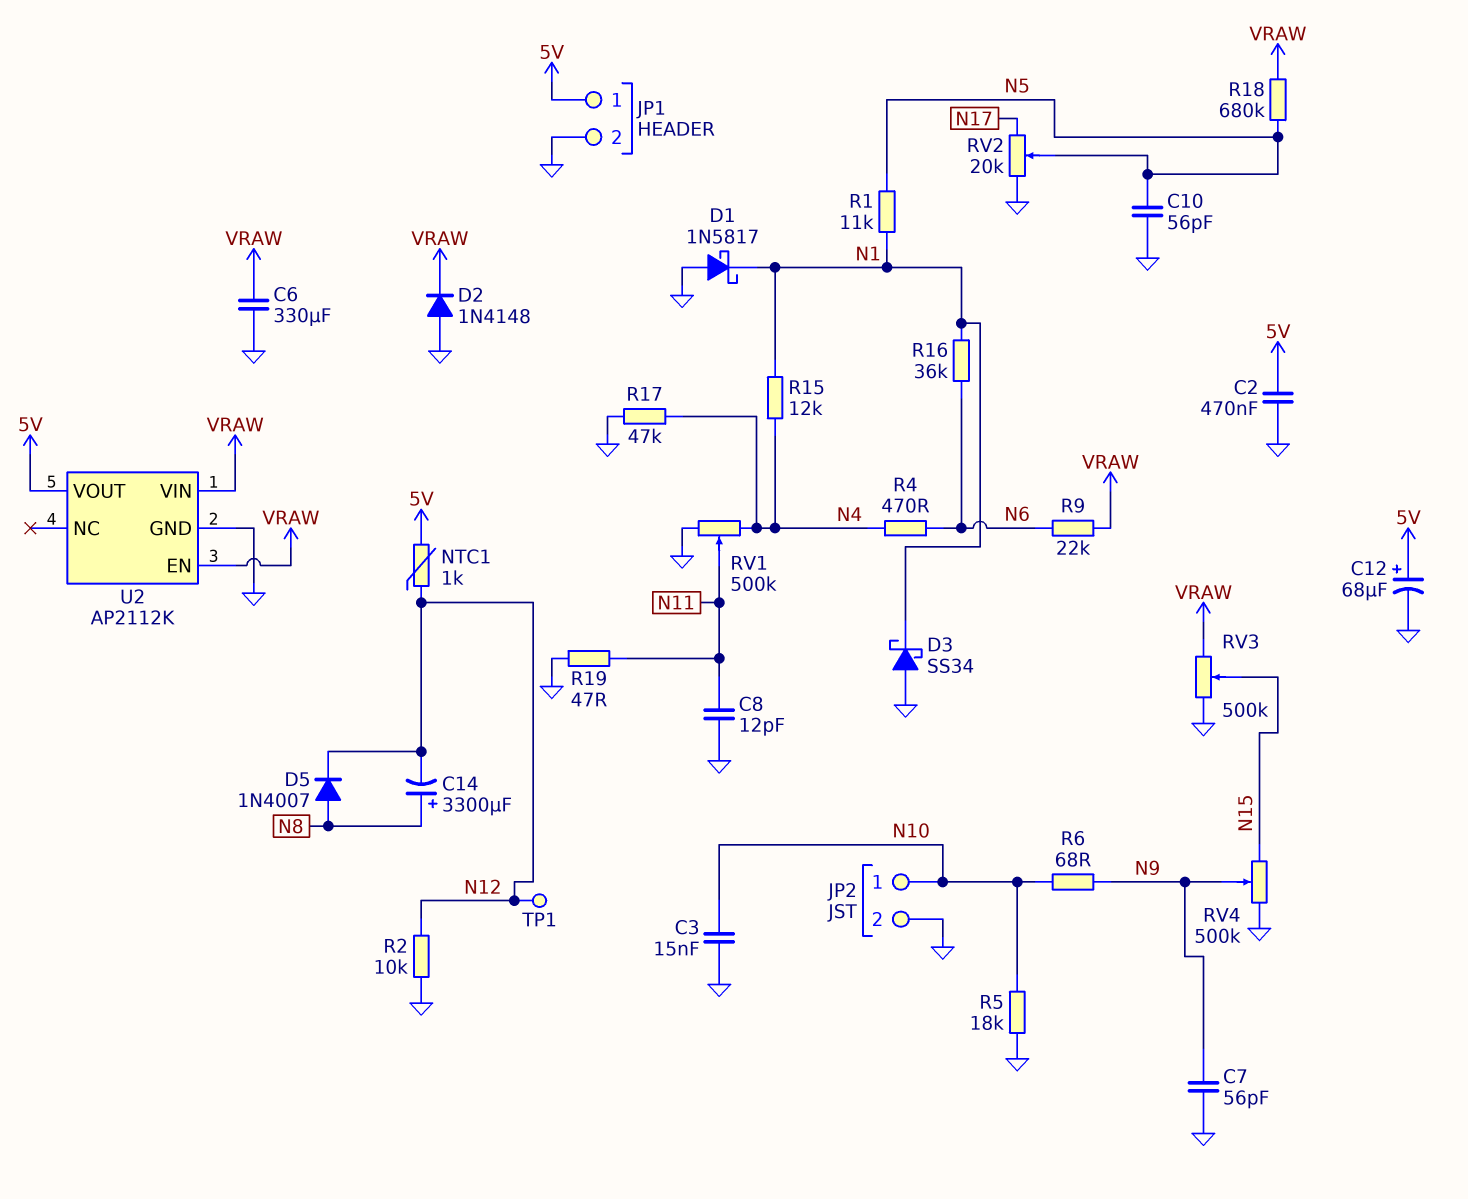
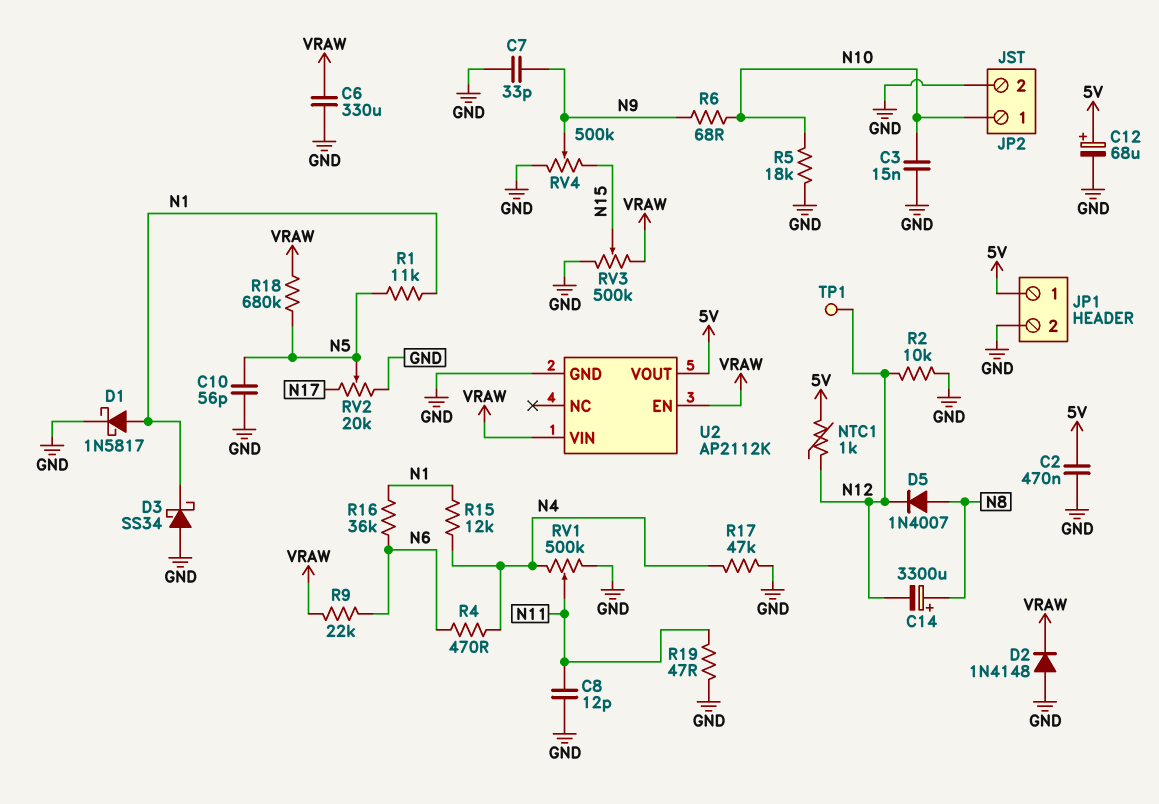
C7: 56pF (GND, N9) -> 33pF (GND, N9)
D1: schottky 1N5817 (A GND, K N1) -> schottky 1N5817 (A N1, K GND)

